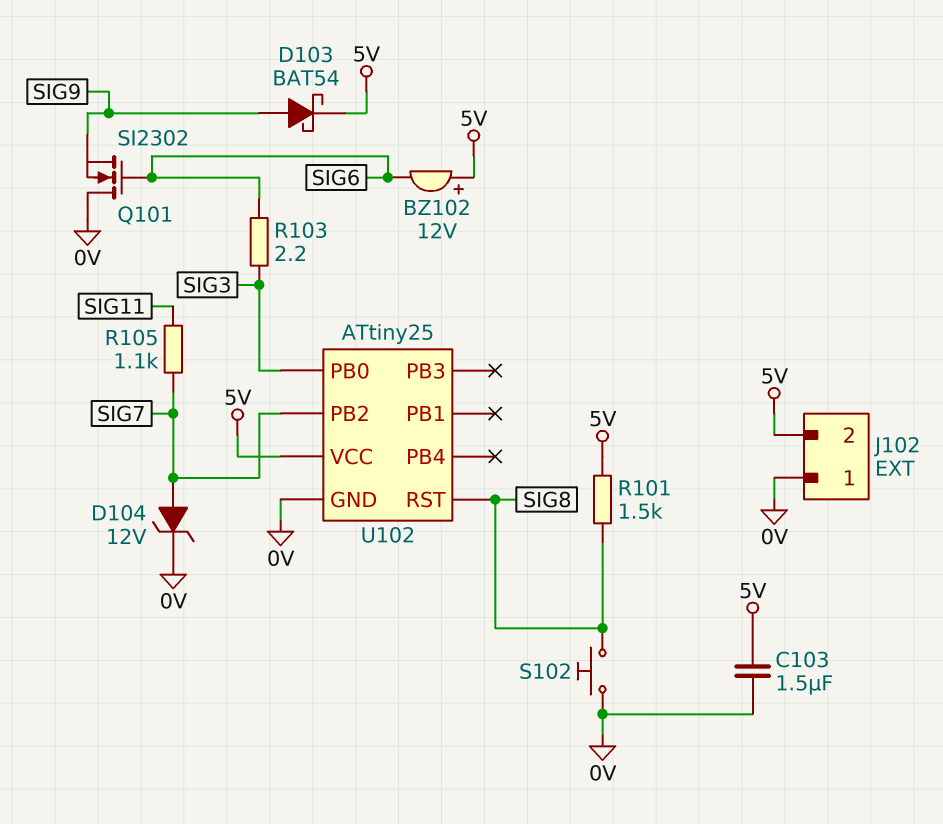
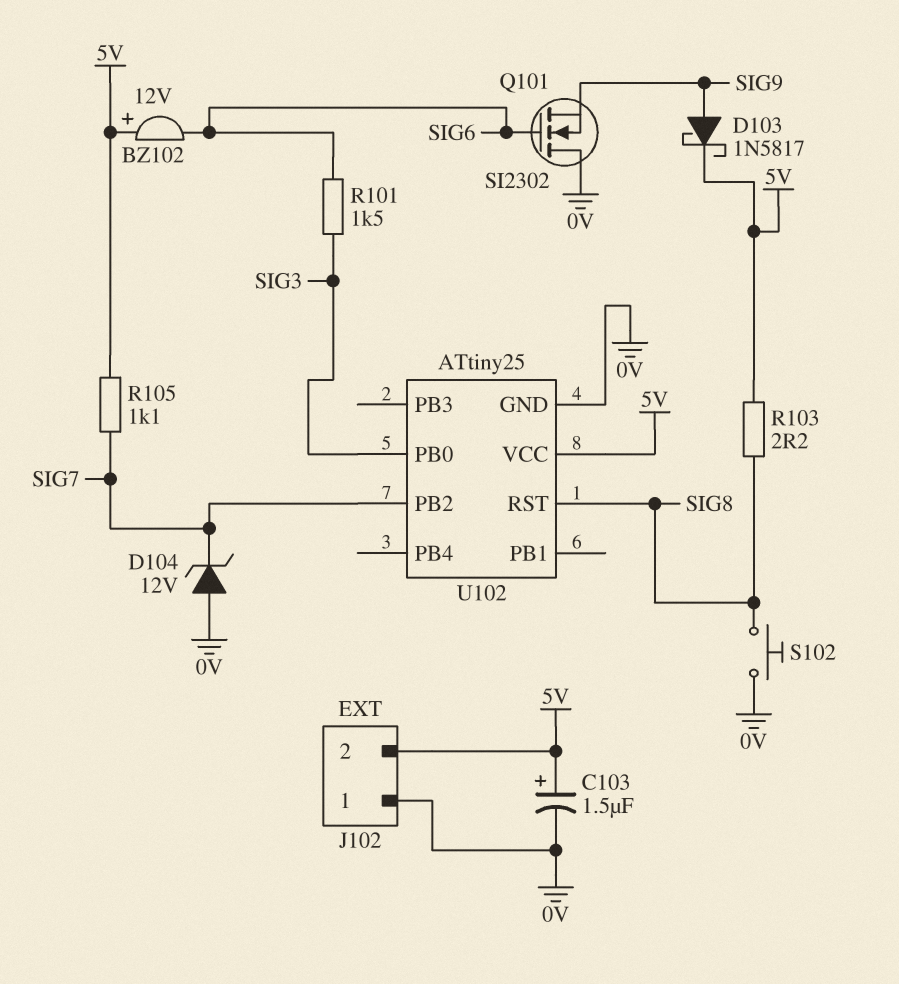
C103: 1.5uF (0V, 5V) -> 1.5uF (plus 5V, minus 0V)
D103: schottky BAT54 (A SIG9, K 5V) -> schottky 1N5817 (A SIG9, K 5V)
D104: zener 12V (A SIG7, K 0V) -> zener 12V (A 0V, K SIG7)
R101: 1.5k (5V, SIG8) -> 1.5k (SIG3, SIG6)
R103: 2.2 (SIG3, SIG6) -> 2.2 (5V, SIG8)
R105: 1.1k (SIG7, SIG11) -> 1.1k (5V, SIG7)

